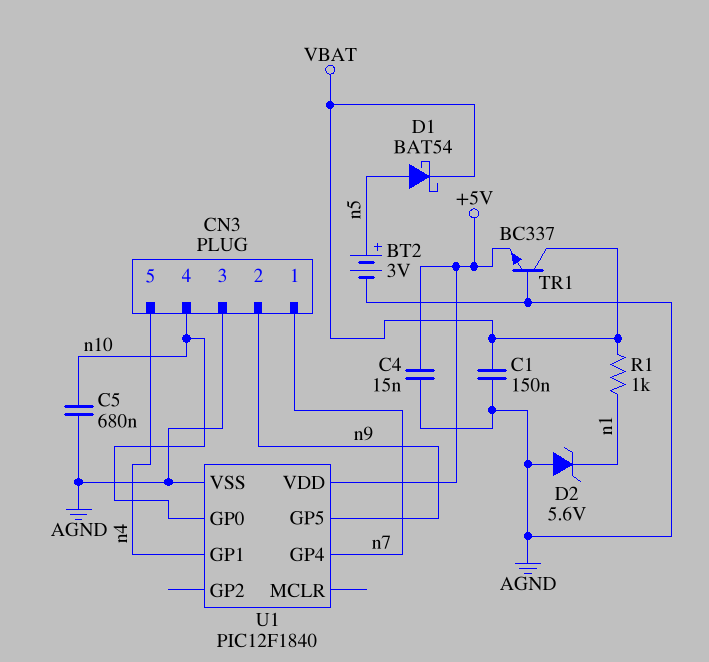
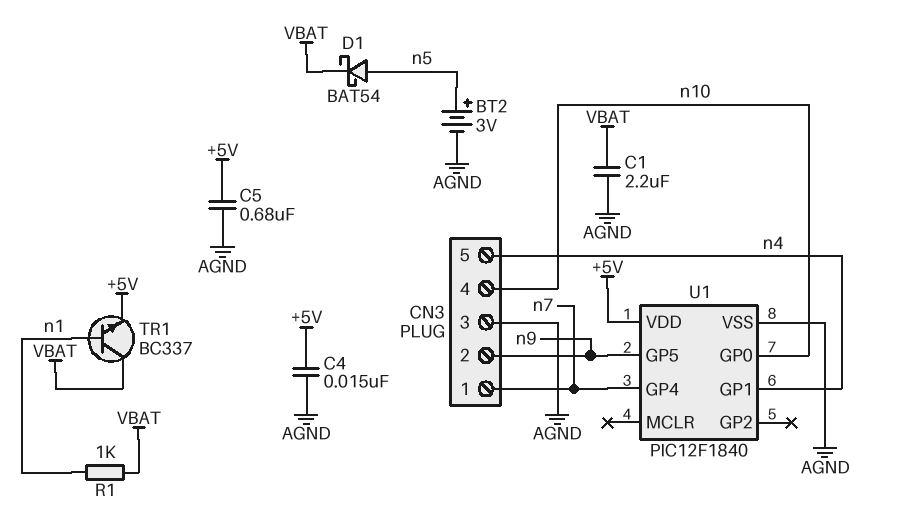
C1: 150nF (AGND, VBAT) -> 2.2uF (AGND, VBAT)
C5: 680nF (AGND, n10) -> 680nF (+5V, AGND)
D2: zener 5.6V (A AGND, K n1) -> none
TR1: NPN BC337 (B AGND, C VBAT, E +5V) -> NPN BC337 (B n1, C VBAT, E +5V)

